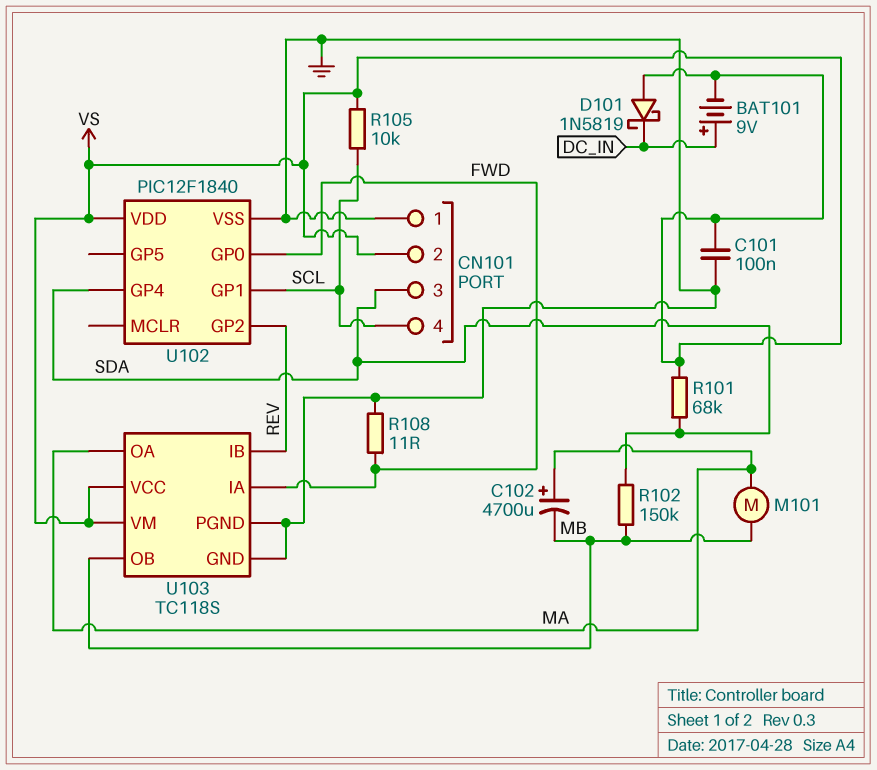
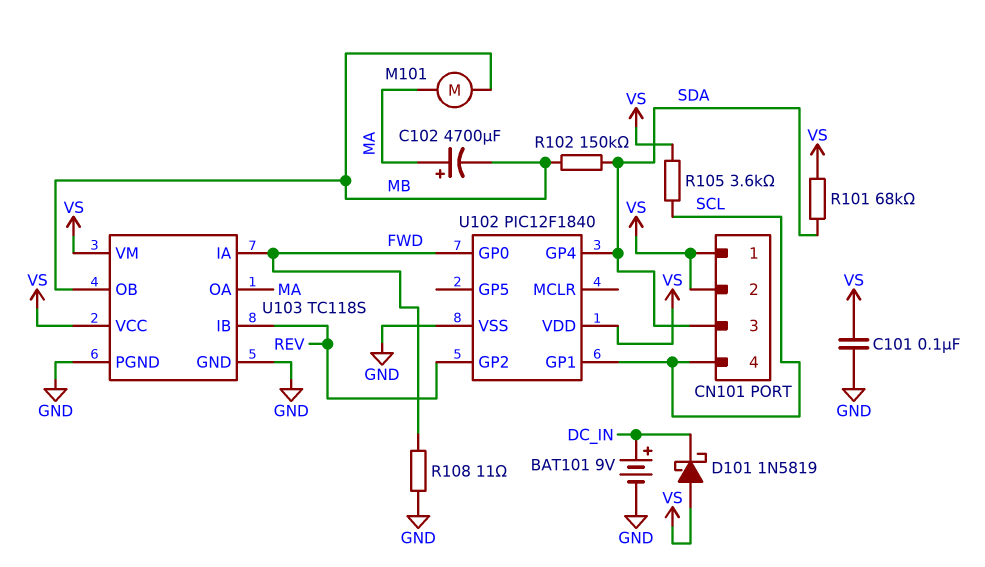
BAT101: 9V (plus DC_IN, minus VS) -> 9V (plus DC_IN, minus GND)
CN101 pin 1: GND -> VS
R105: 10k (SCL, VS) -> 3.6k (SCL, VS)

